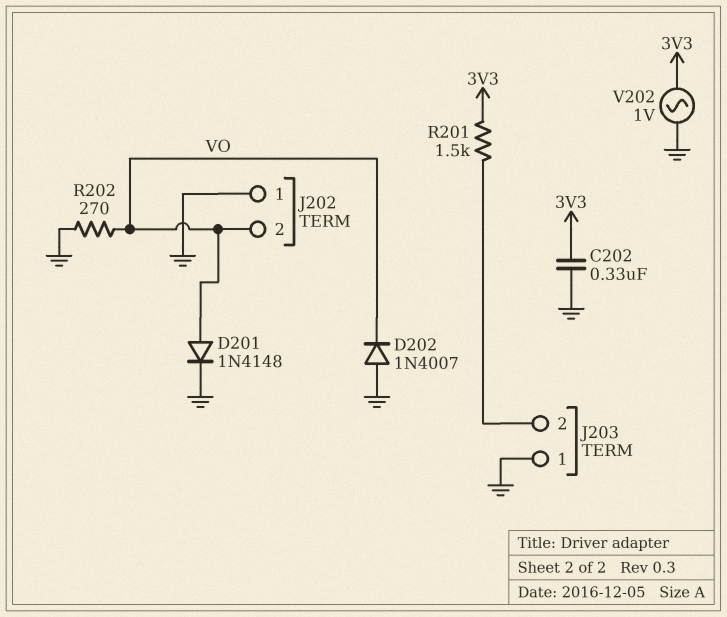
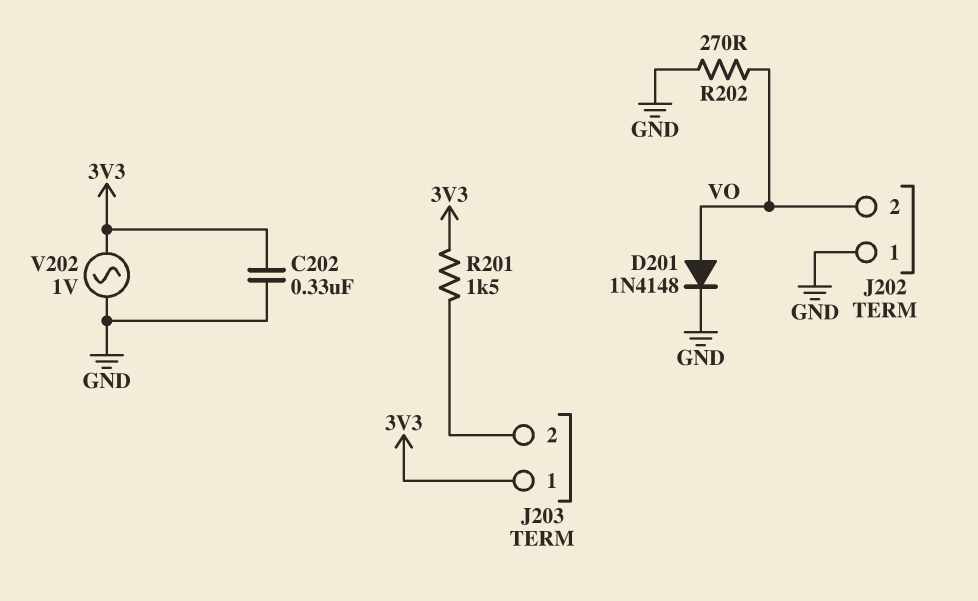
D202: diode 1N4007 (A GND, K VO) -> none
J203 pin 1: GND -> 3V3

